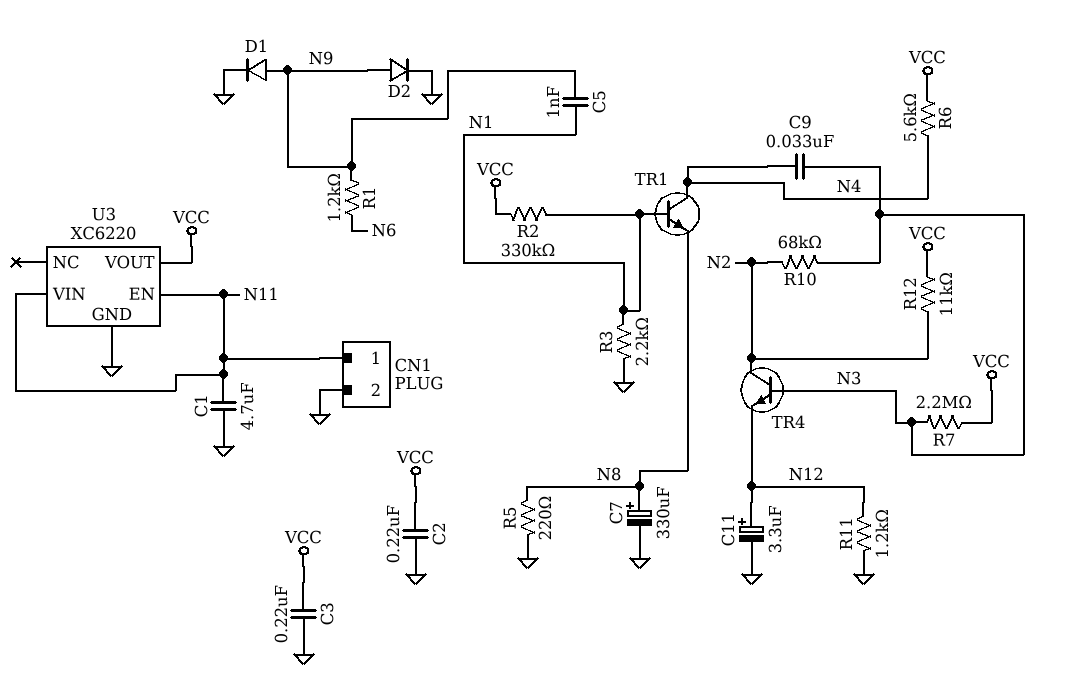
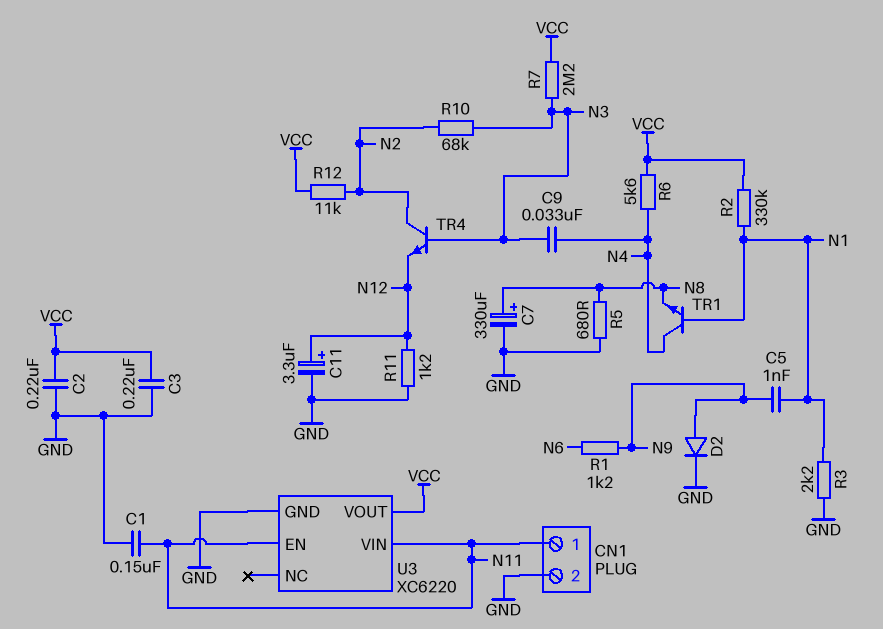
C1: 4.7uF (GND, N11) -> 150nF (GND, N11)
D1: diode (A N9, K GND) -> none
R5: 220 (GND, N8) -> 680 (GND, N8)

